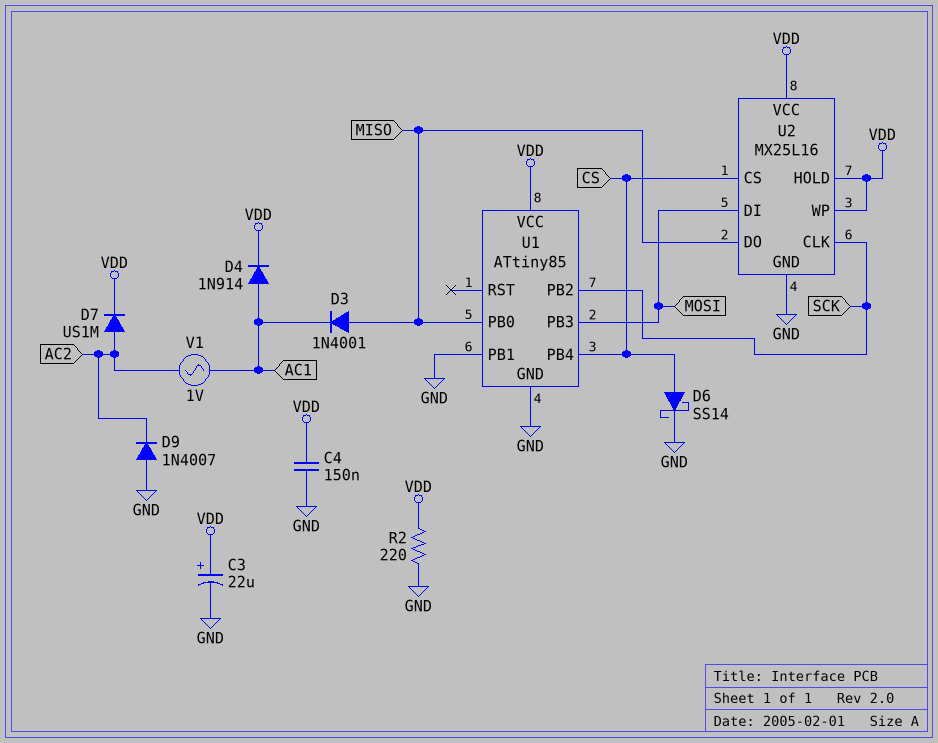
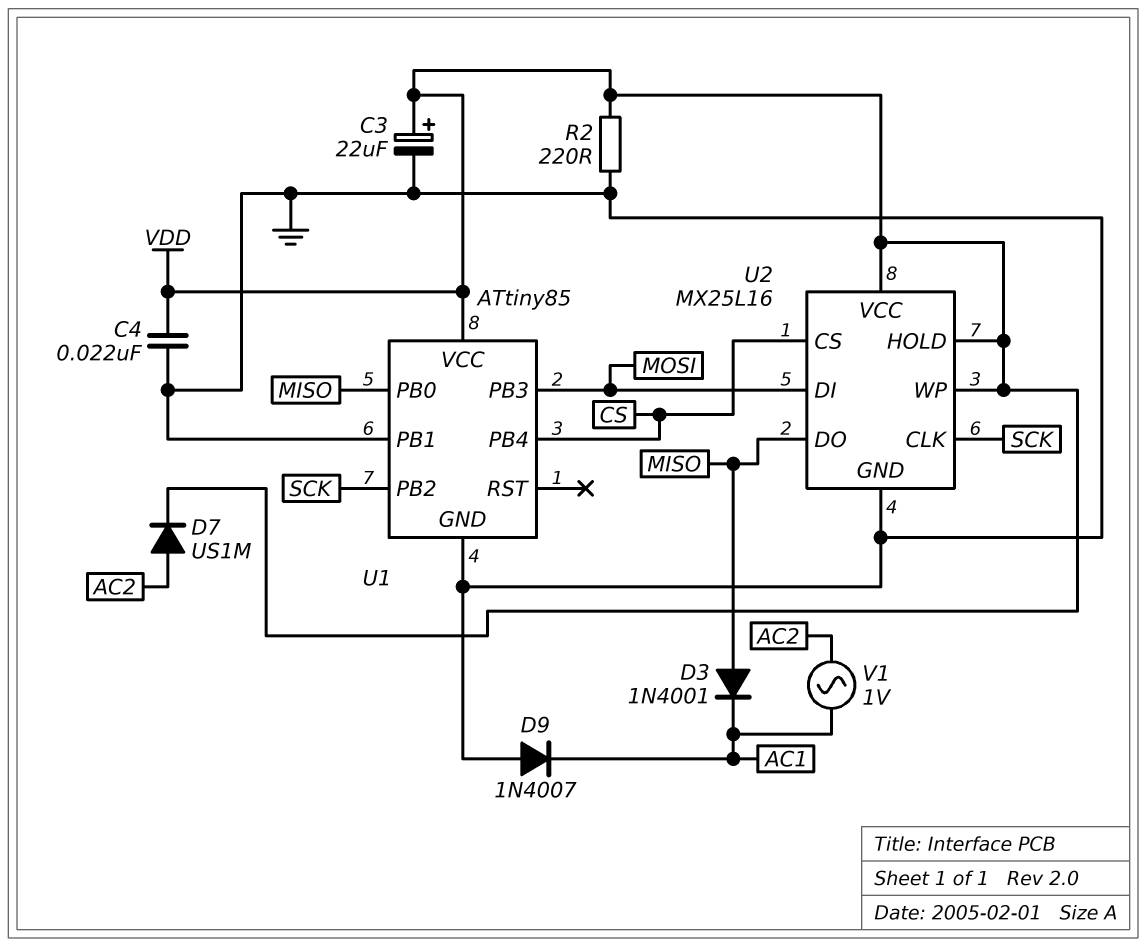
C4: 150nF (GND, VDD) -> 22nF (GND, VDD)
D4: diode 1N914 (A AC1, K VDD) -> none
D6: schottky SS14 (A CS, K GND) -> none
D9: diode 1N4007 (A GND, K AC2) -> diode 1N4007 (A GND, K AC1)

